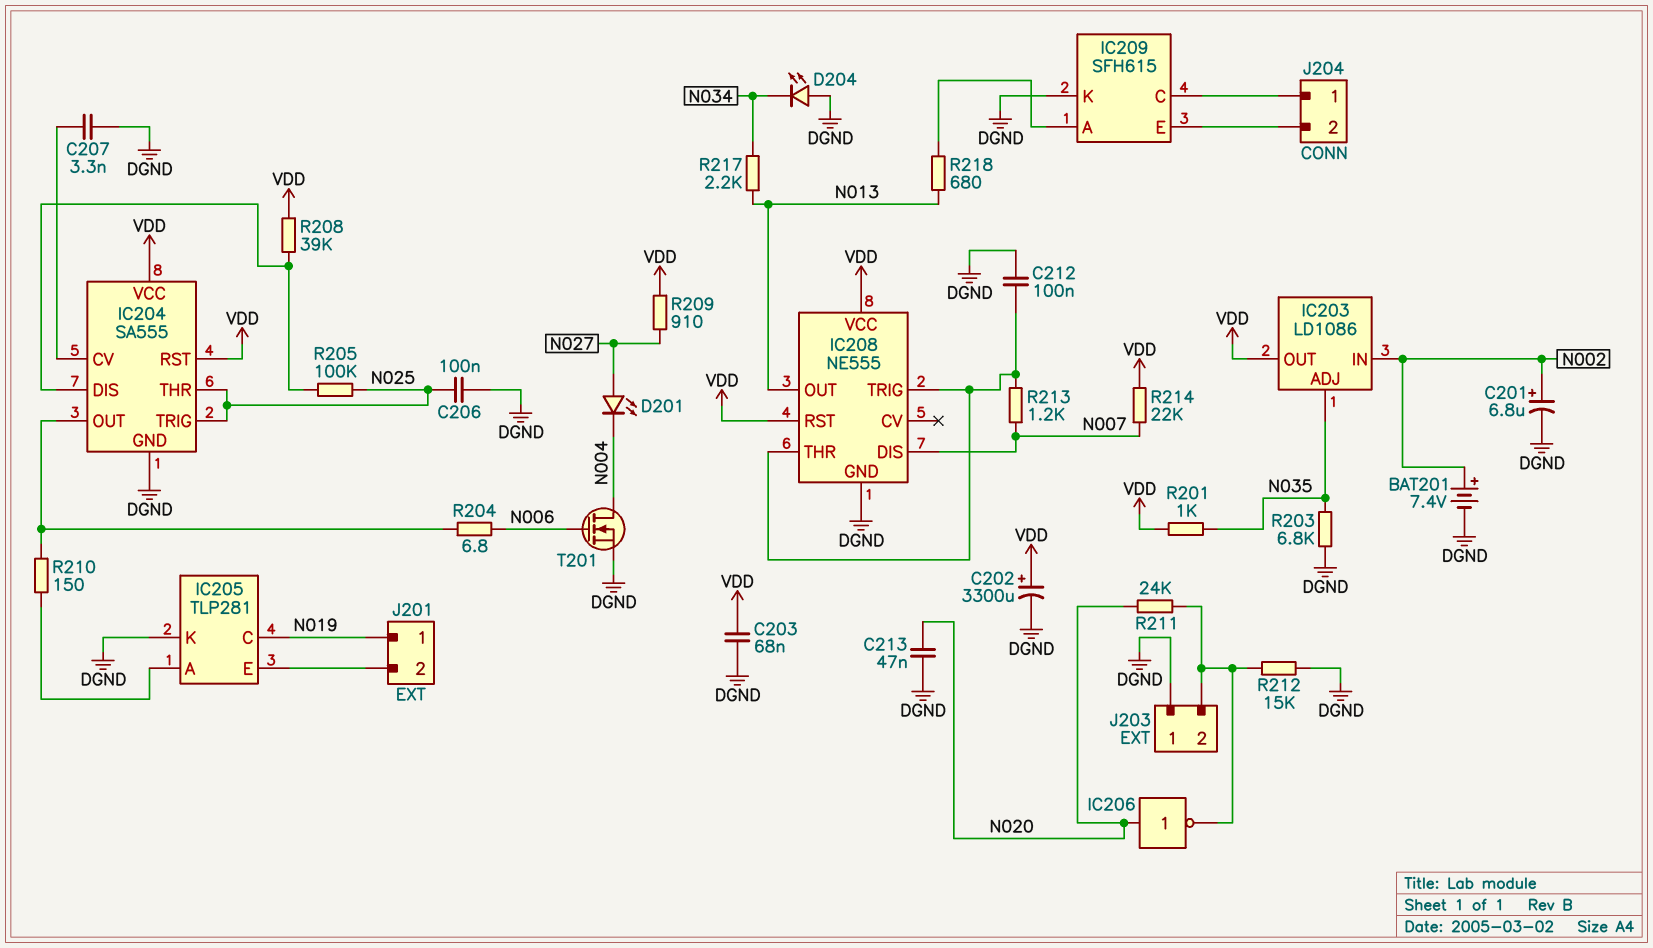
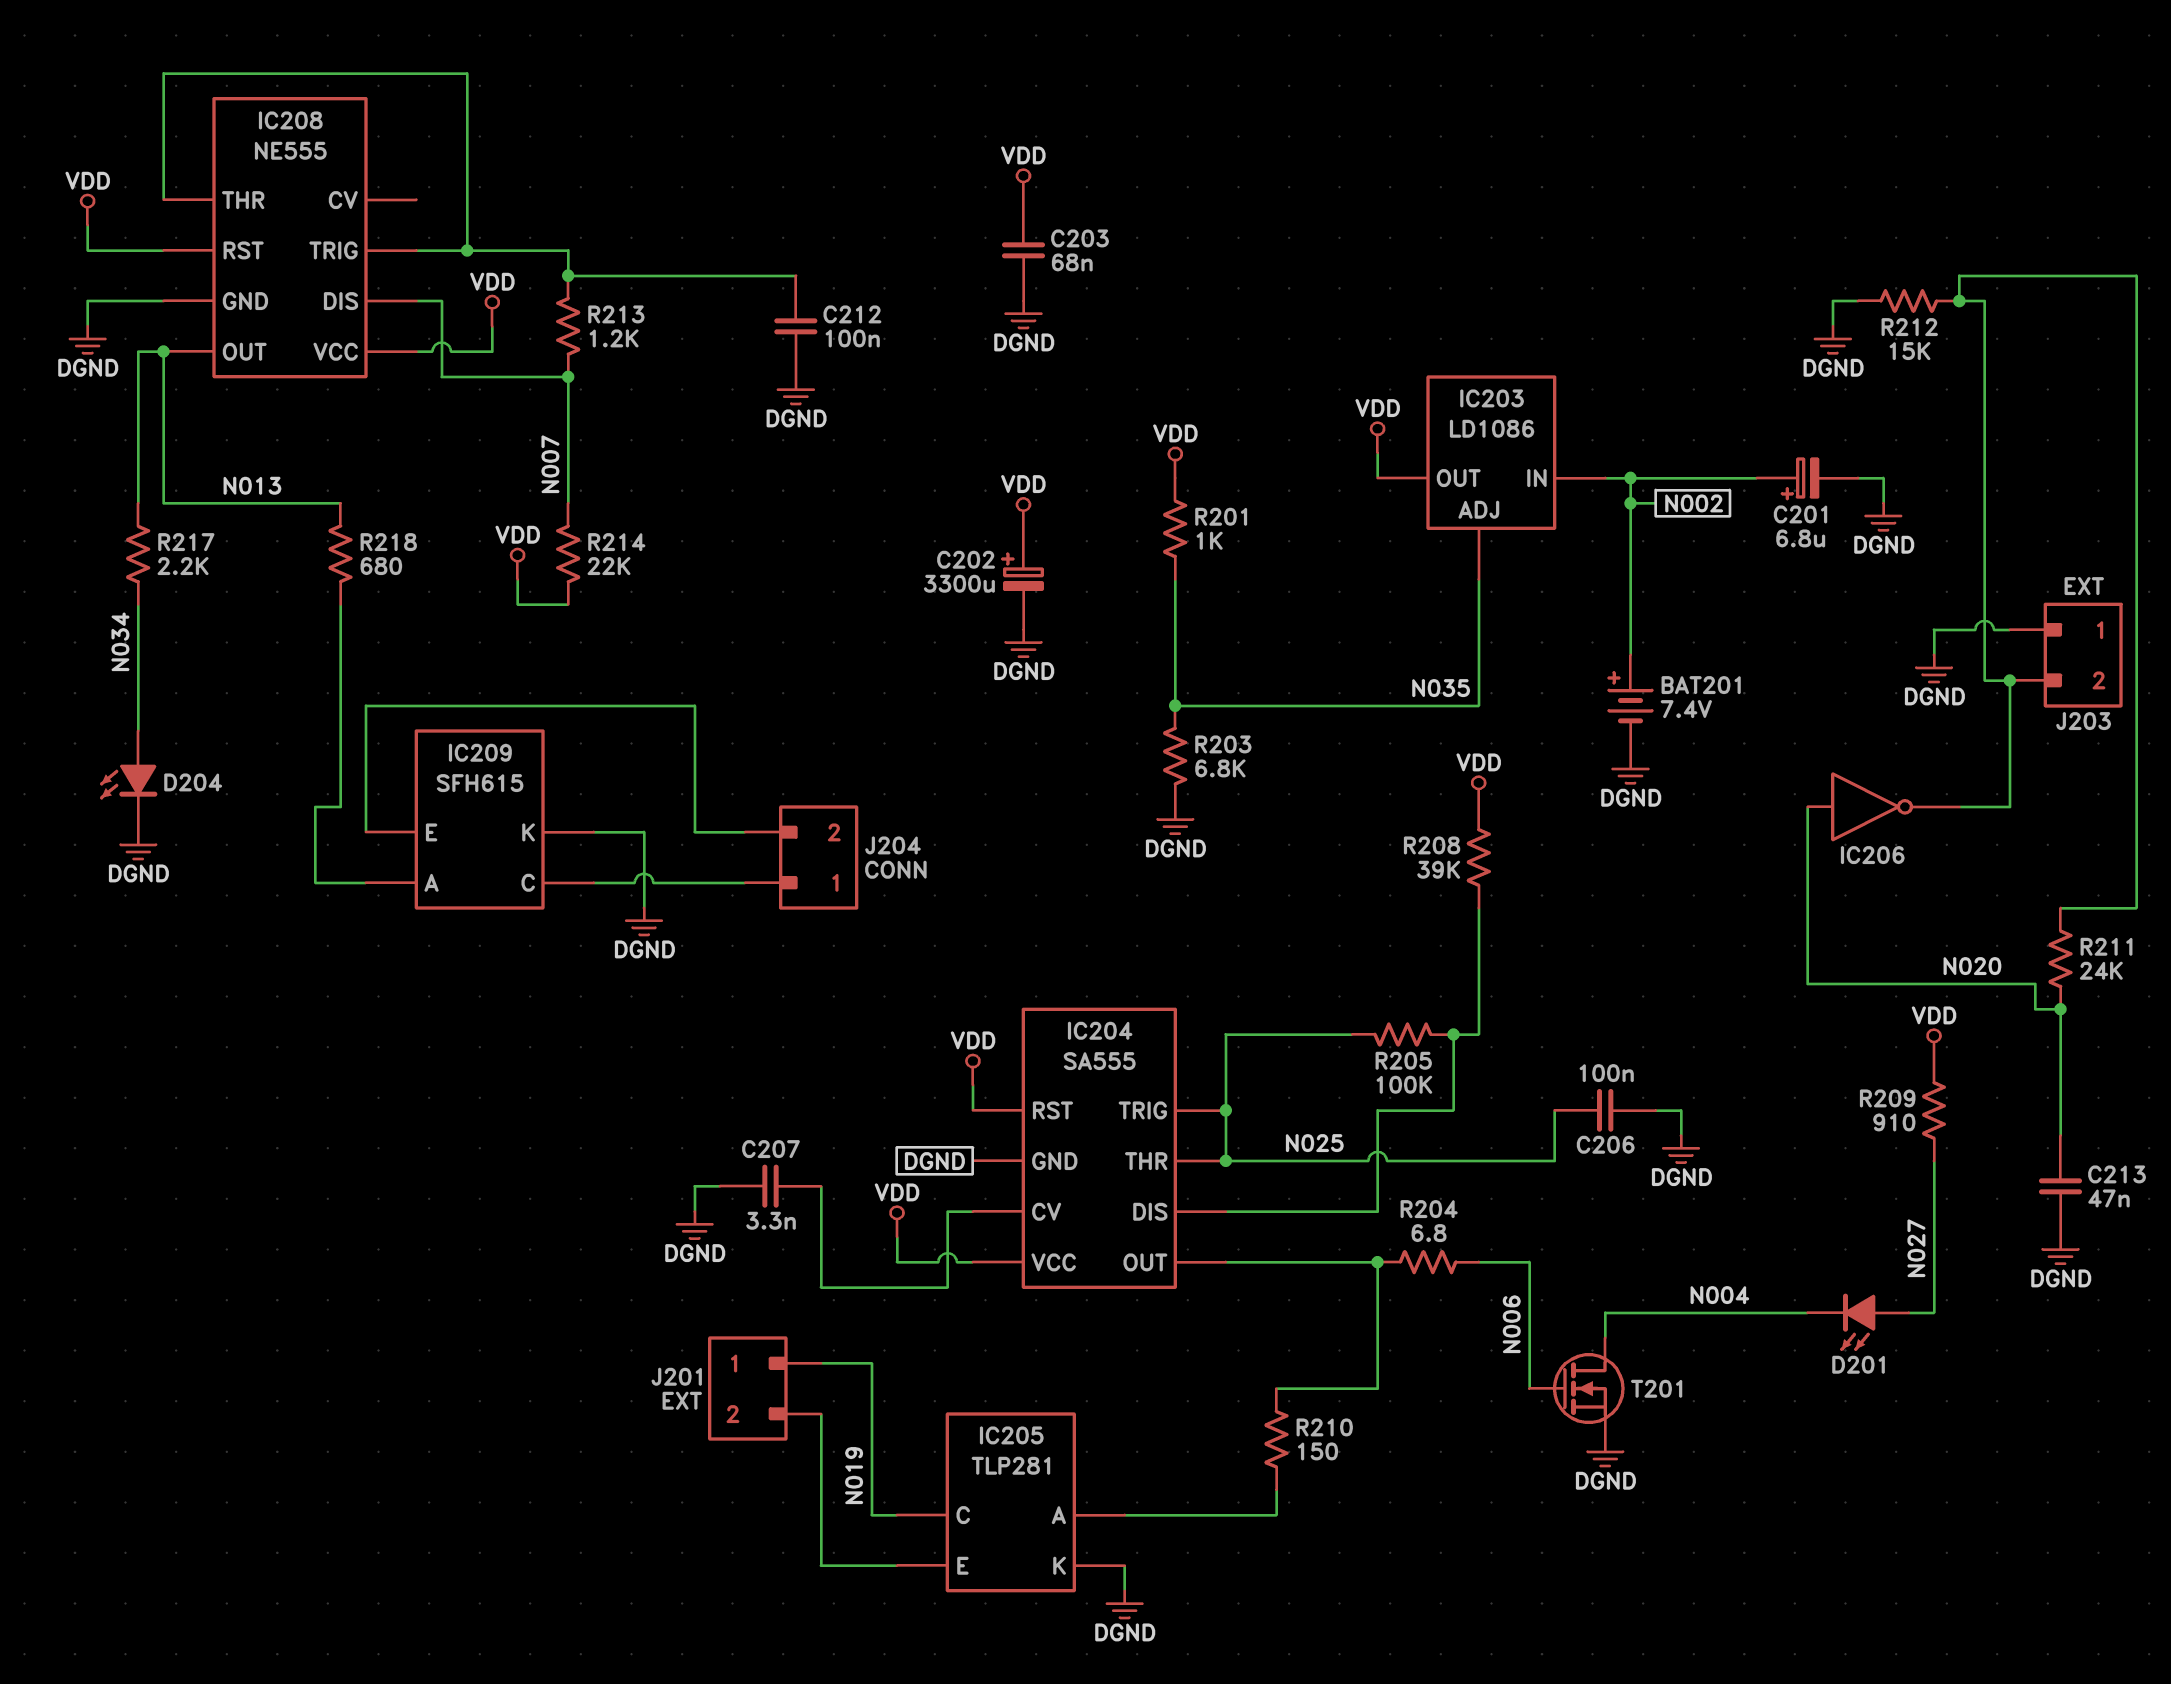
D204: LED (A DGND, K N034) -> LED (A N034, K DGND)

